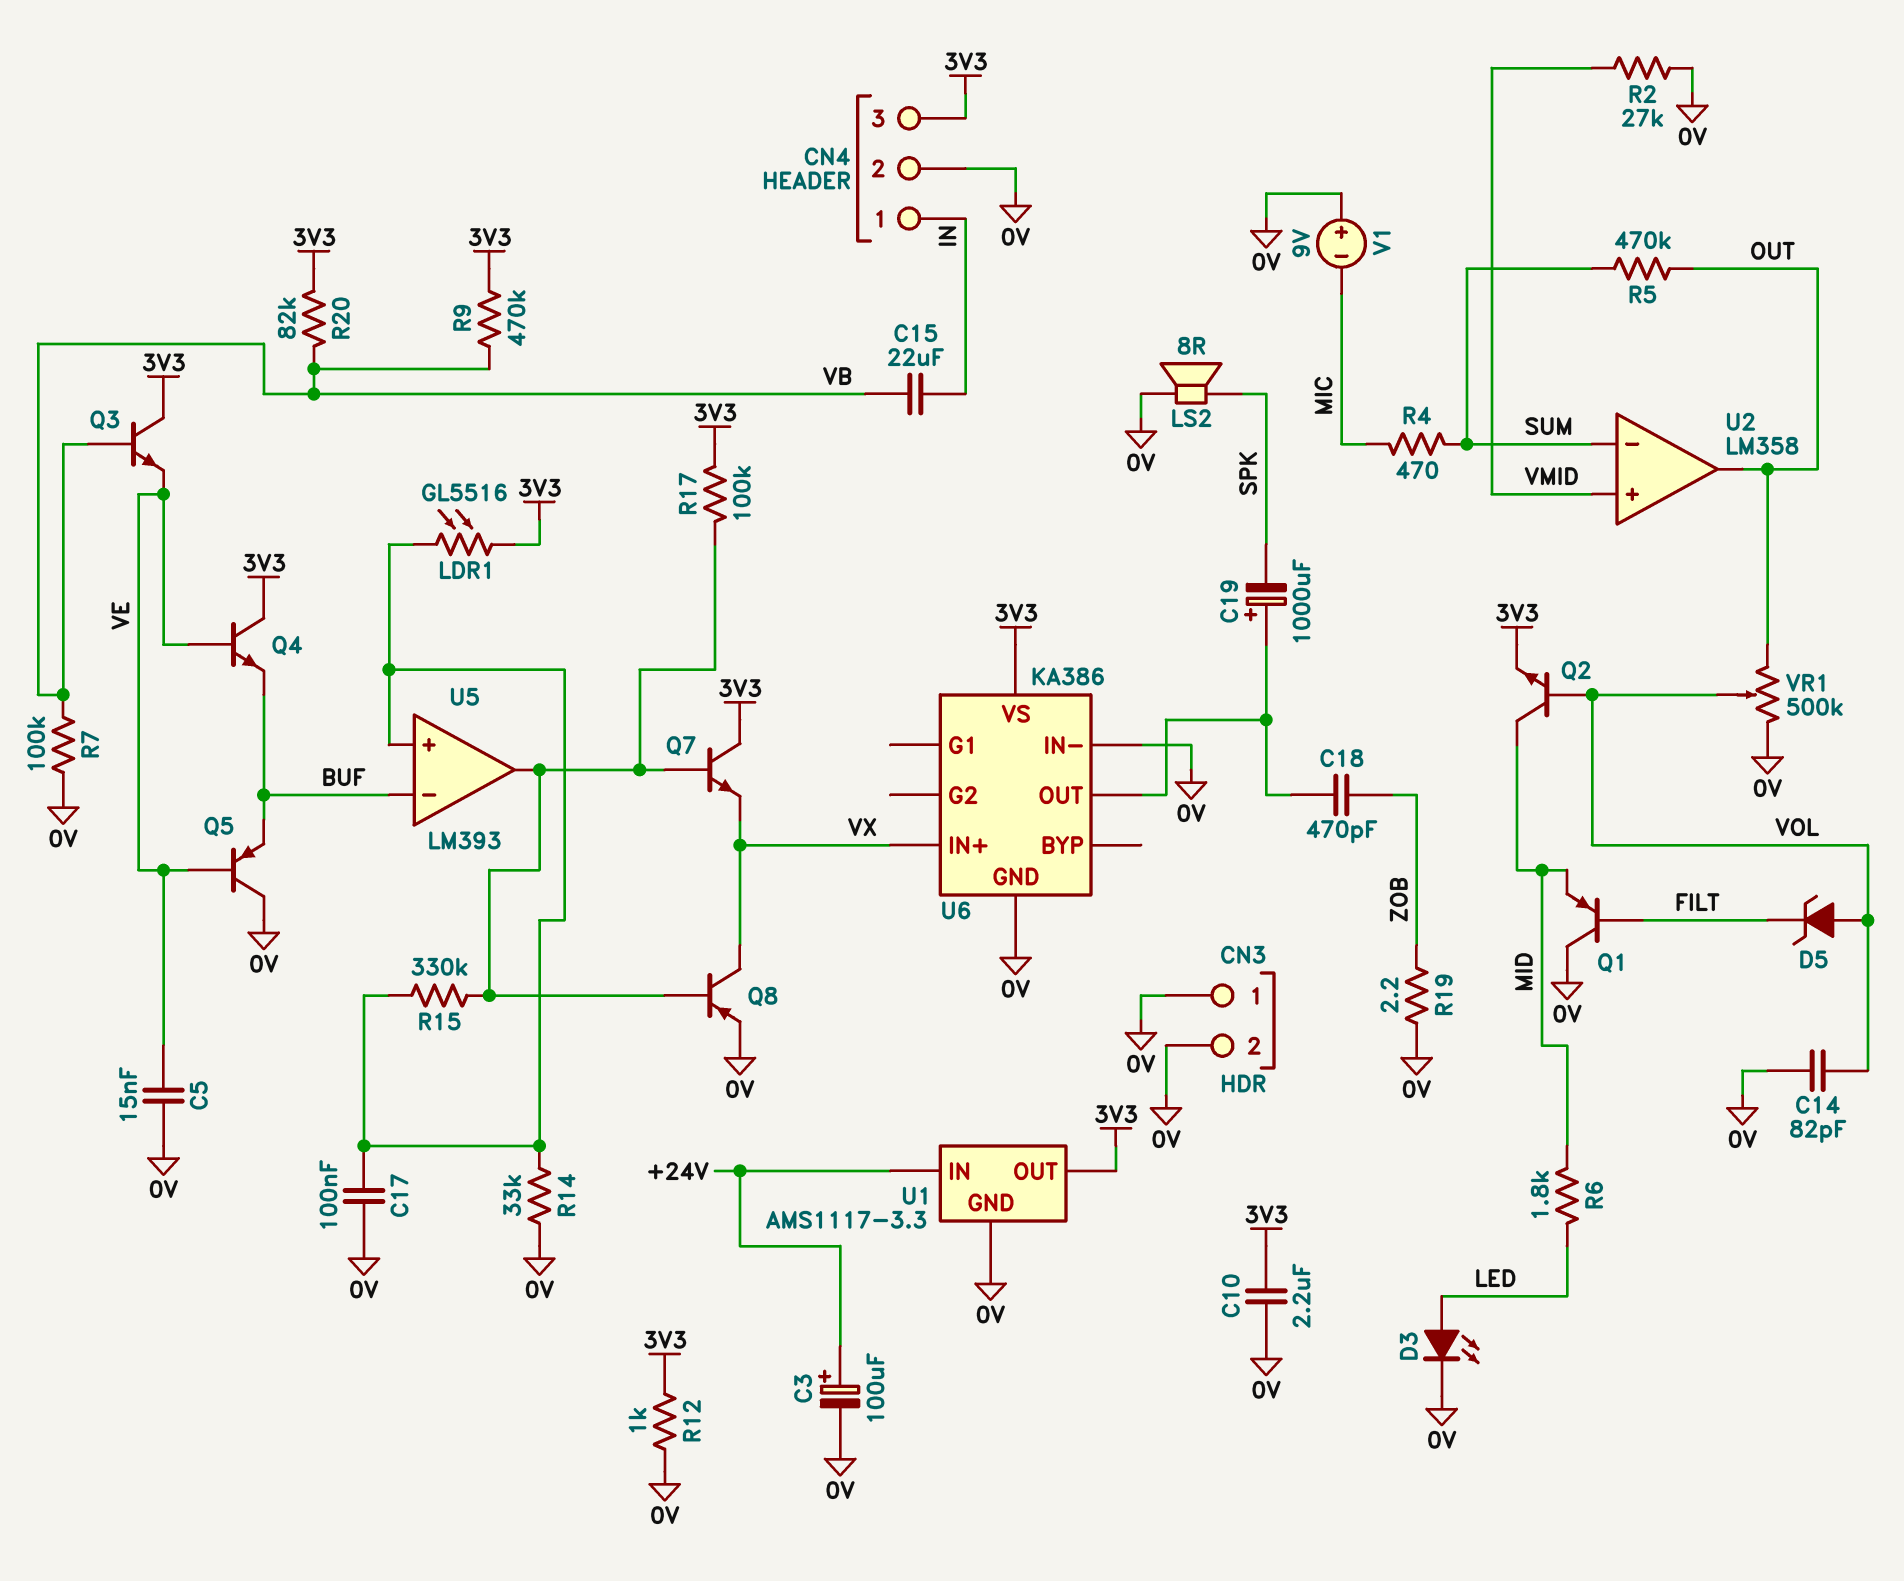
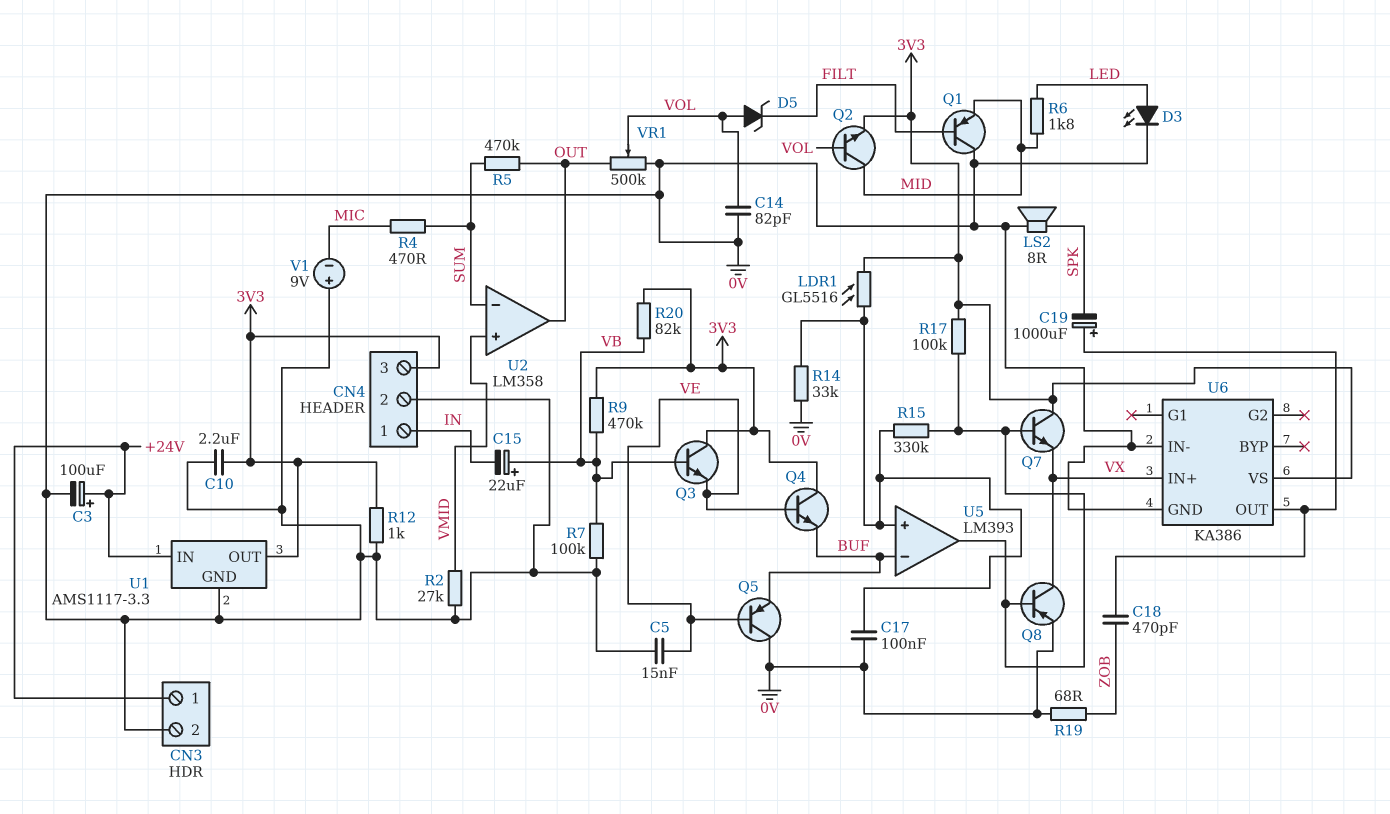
C15: 22uF (IN, VB) -> 22uF (plus VB, minus IN)
CN3 pin 1: 0V -> +24V
R19: 2.2 (0V, ZOB) -> 68 (0V, ZOB)

